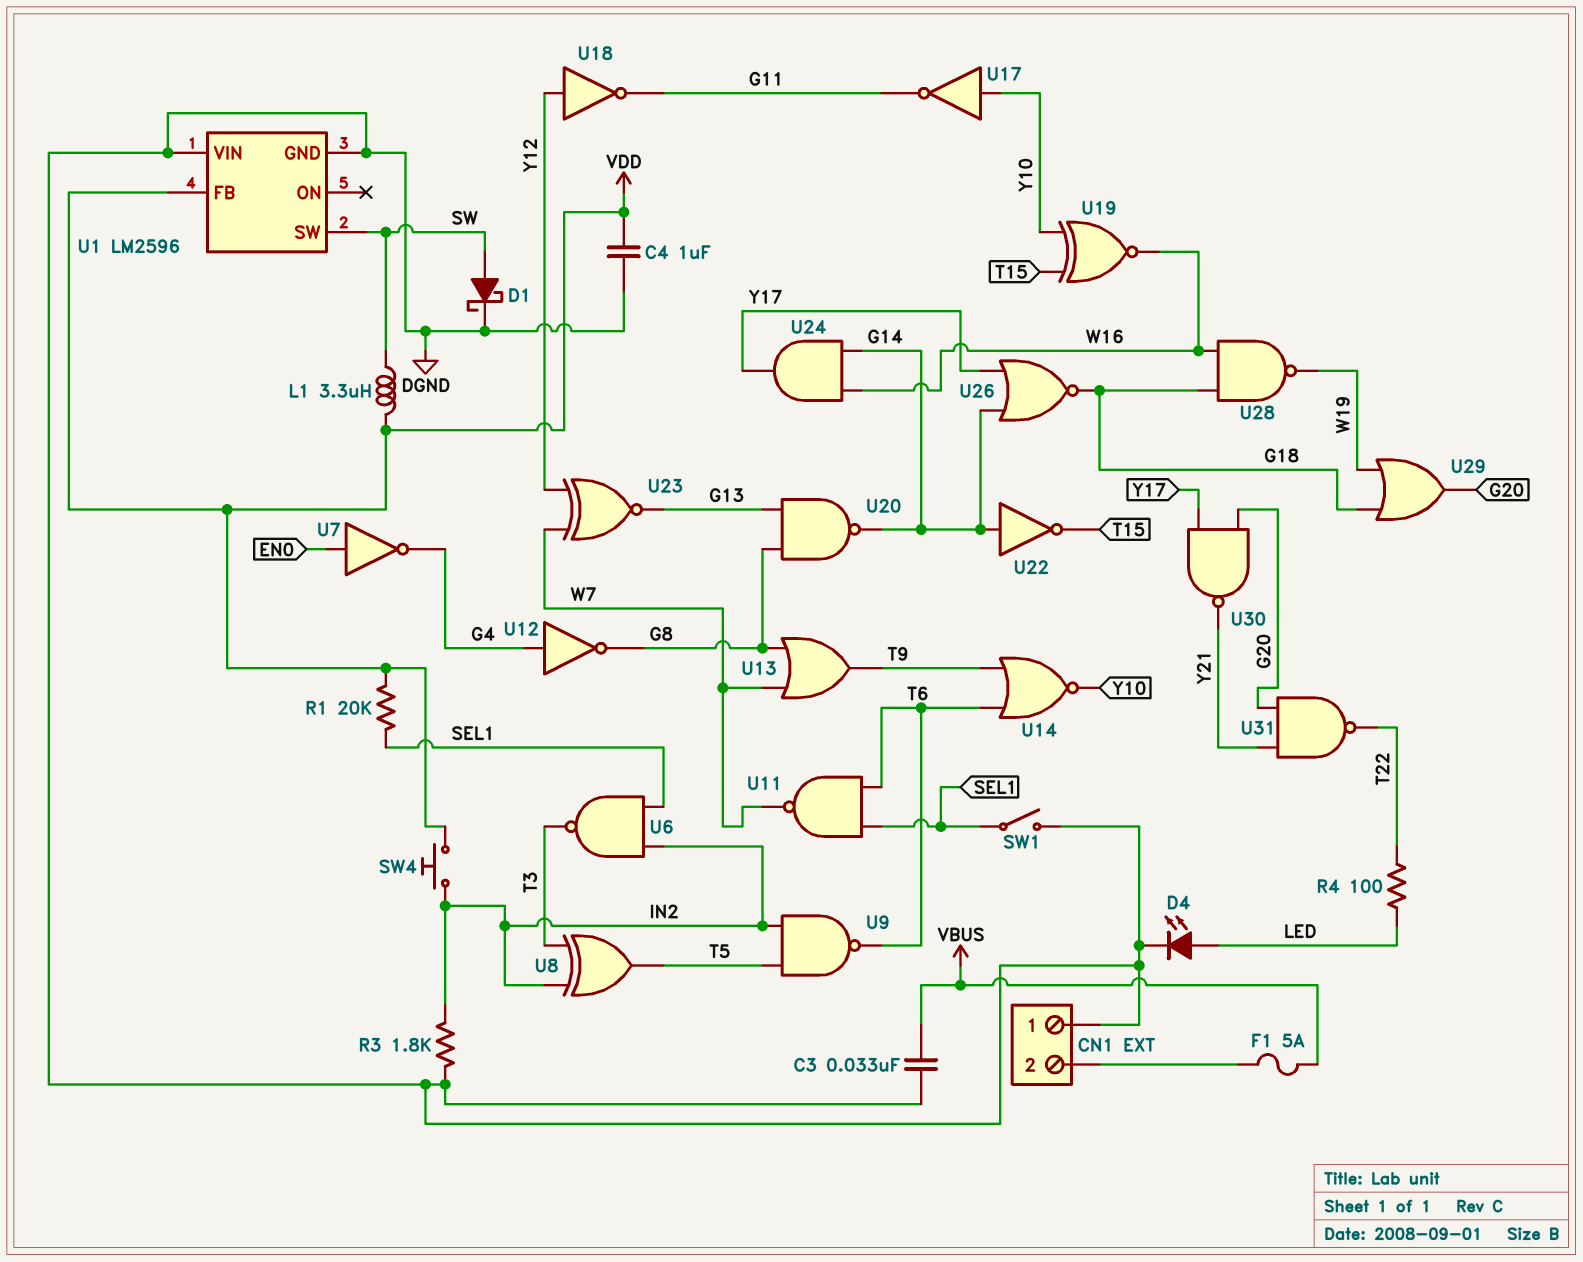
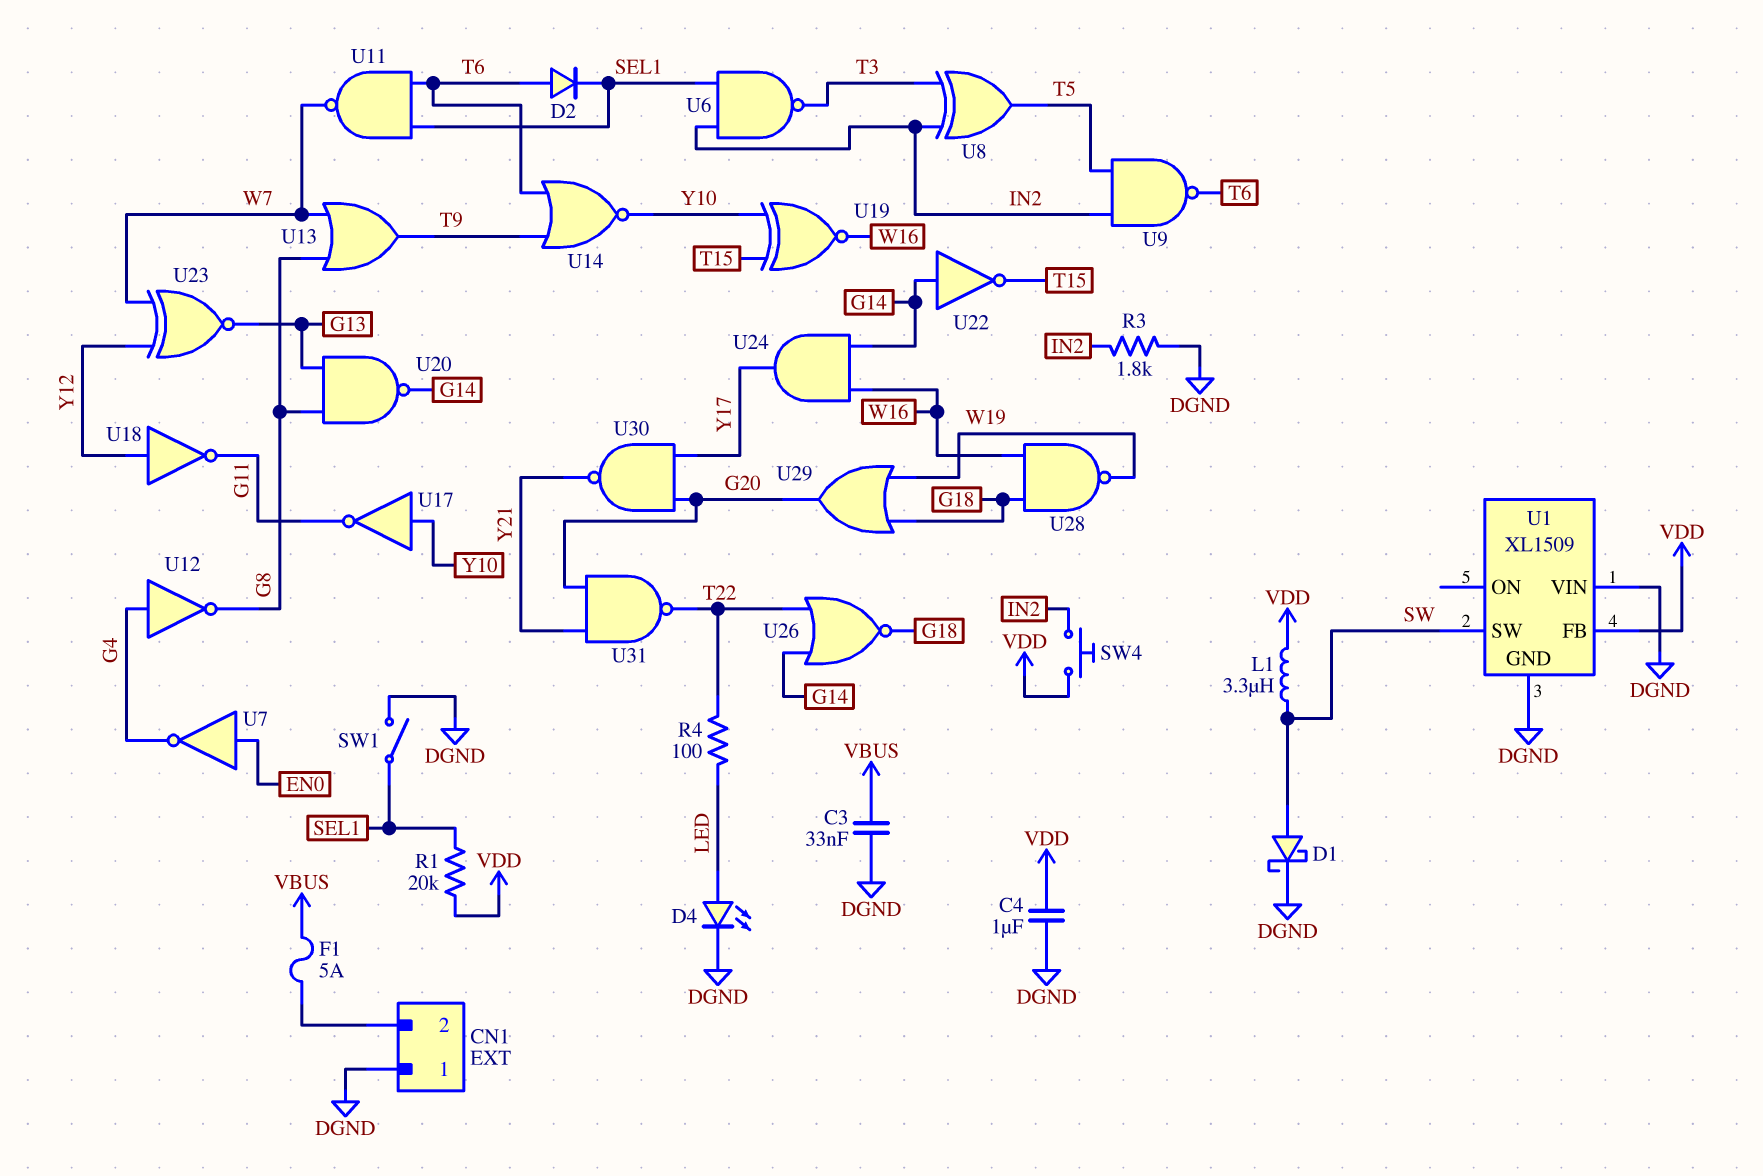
D2: none -> diode (A T6, K SEL1)
U1: LM2596 -> XL1509
U26: NOR (in G14, in Y17, out G18) -> NOR (in G14, in T22, out G18)

